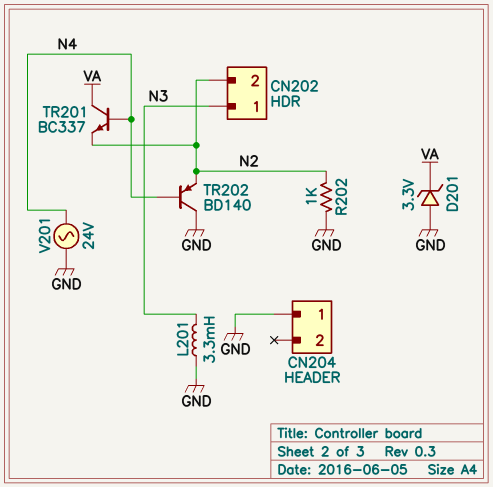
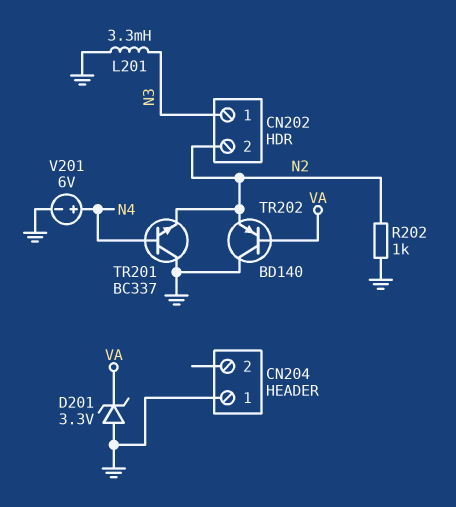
TR201: NPN BC337 (B N4, C VA, E N2) -> NPN BC337 (B N4, C GND, E N2)
TR202: PNP BD140 (B N4, C GND, E N2) -> PNP BD140 (B VA, C GND, E N2)
V201: AC 24V (GND, N4) -> 6V (plus N4, minus GND)

